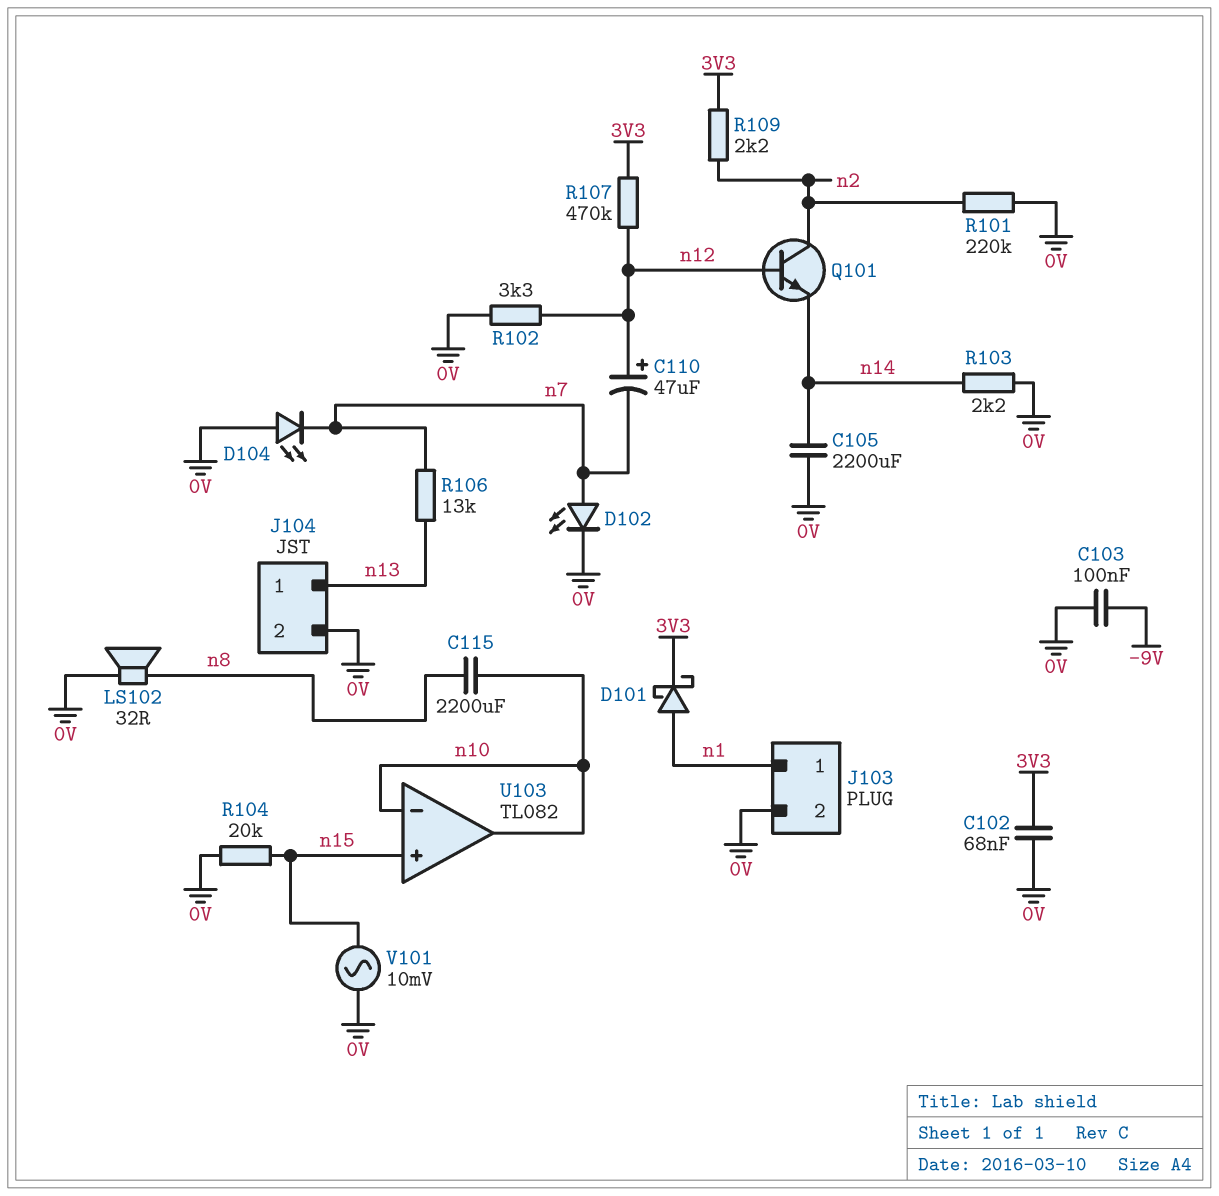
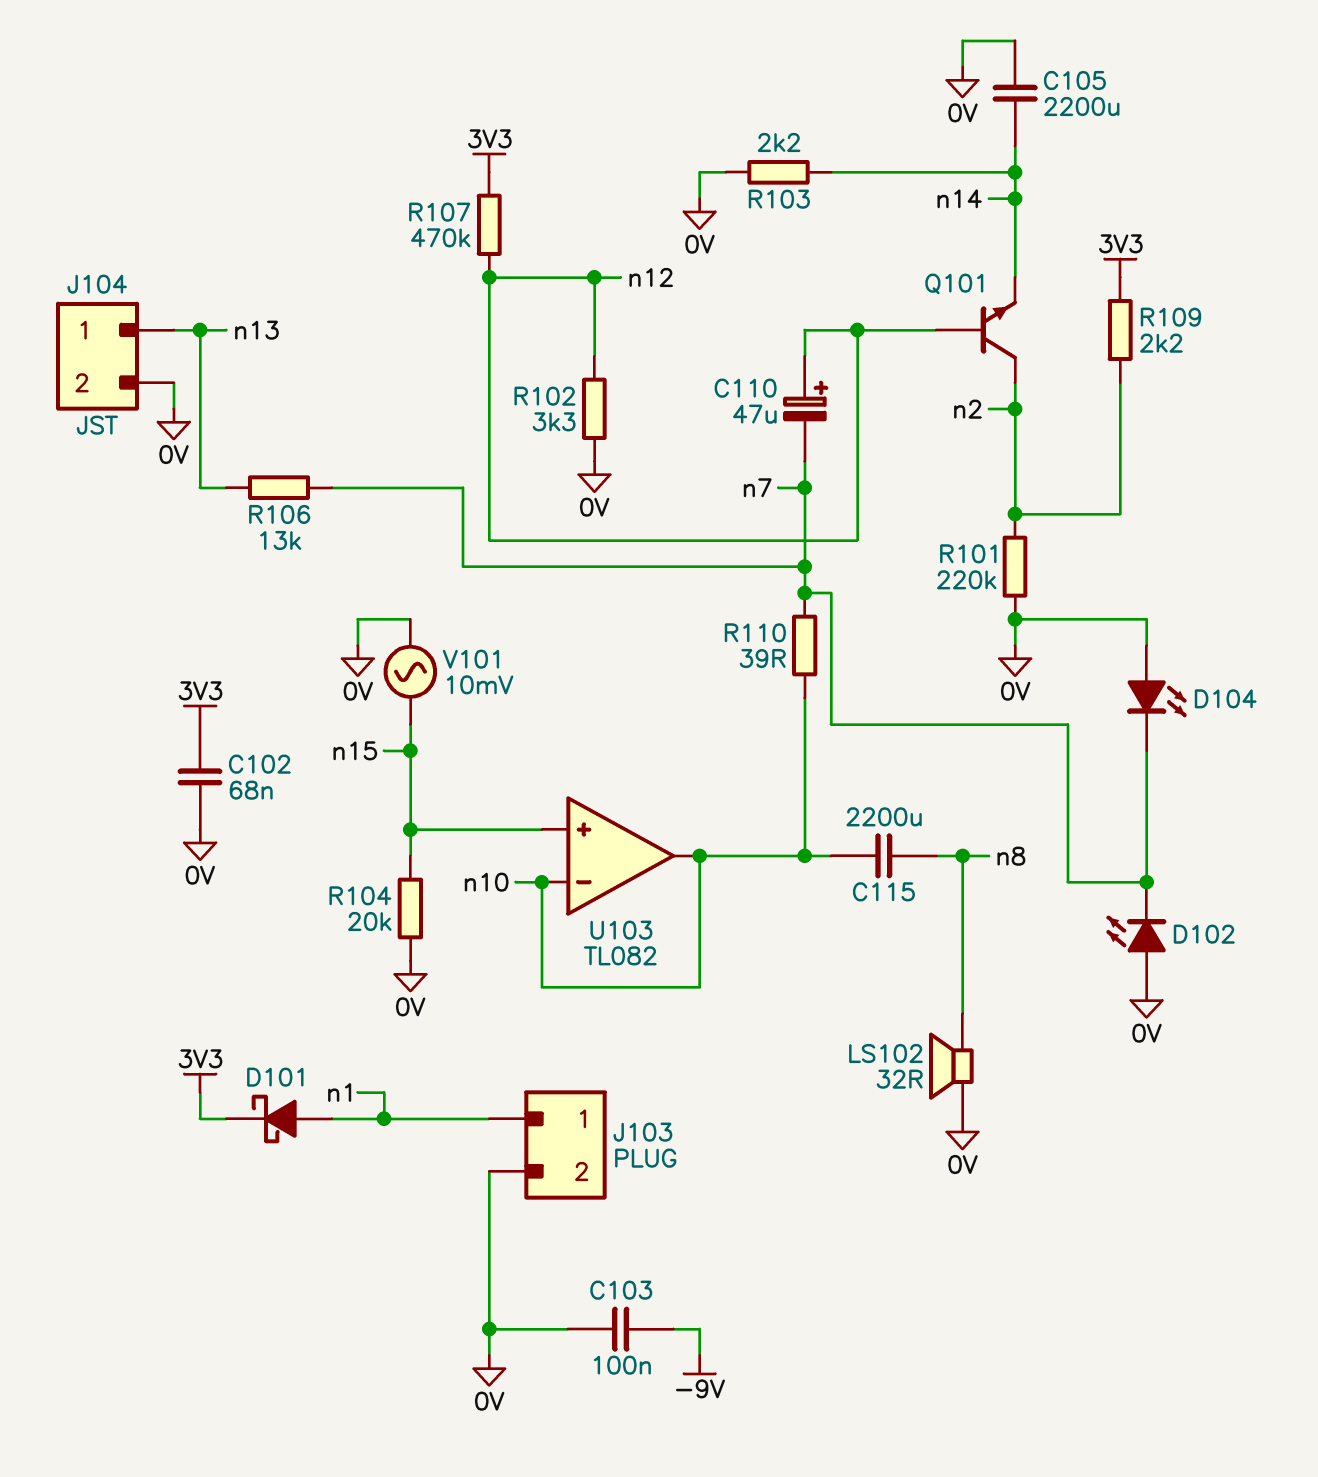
D102: LED (A n7, K 0V) -> LED (A 0V, K n7)
R110: none -> 39 (n7, n10)

